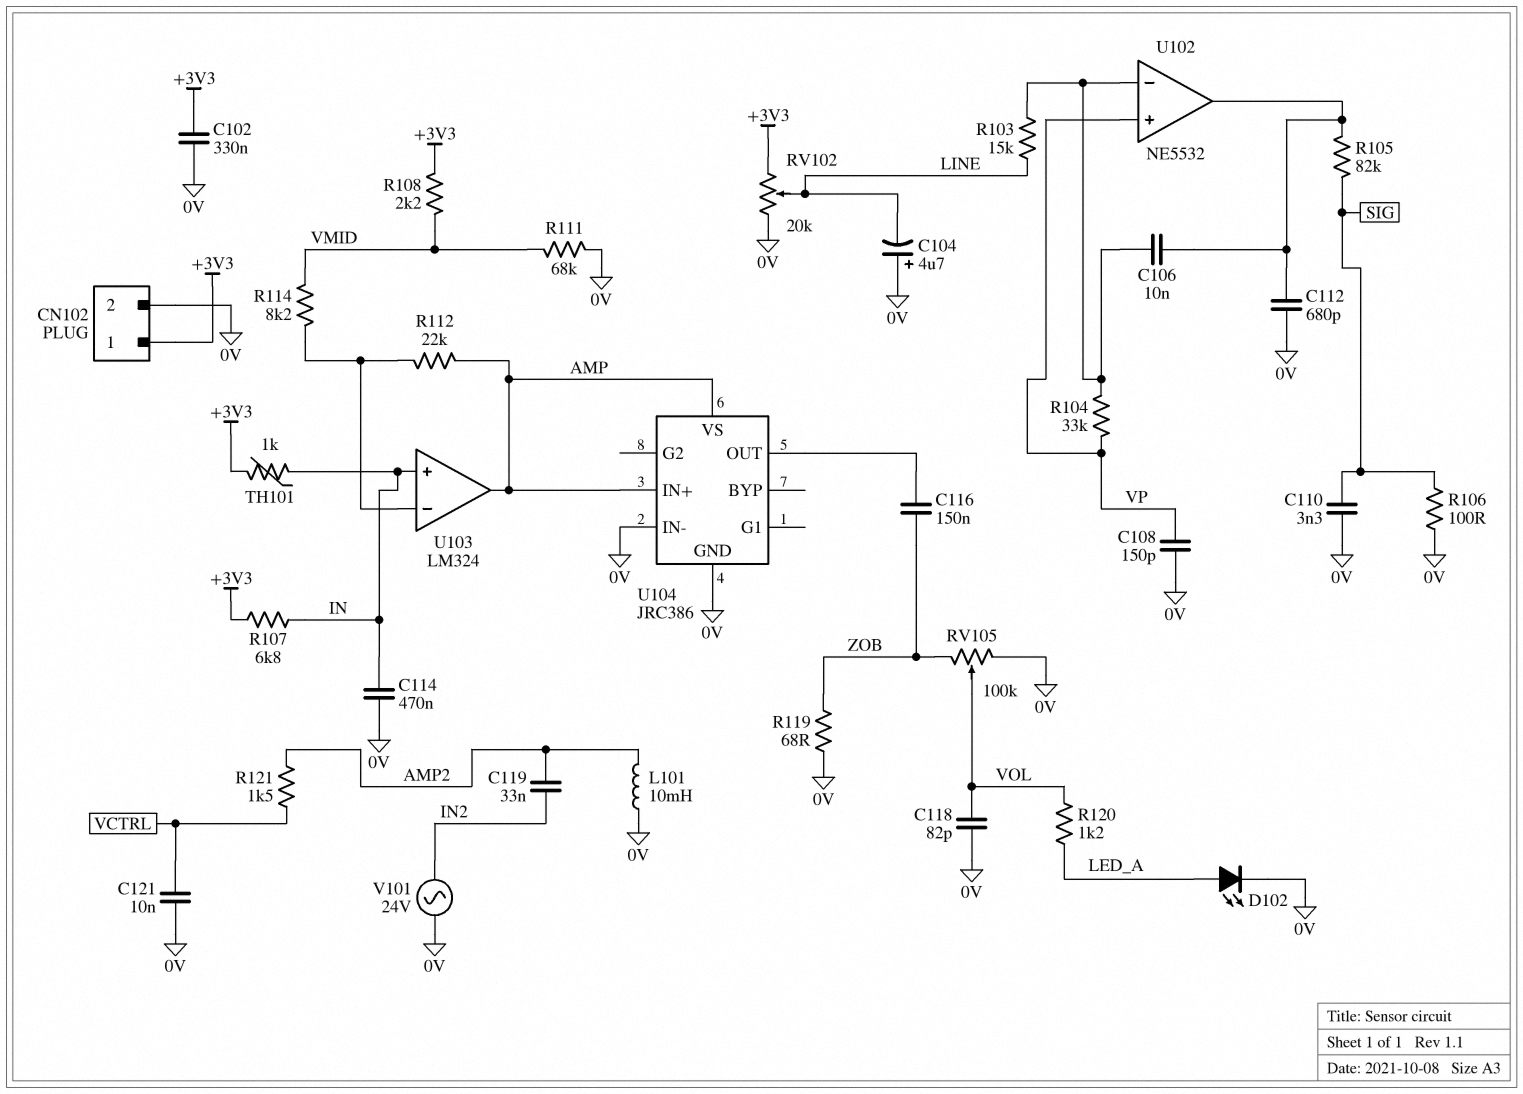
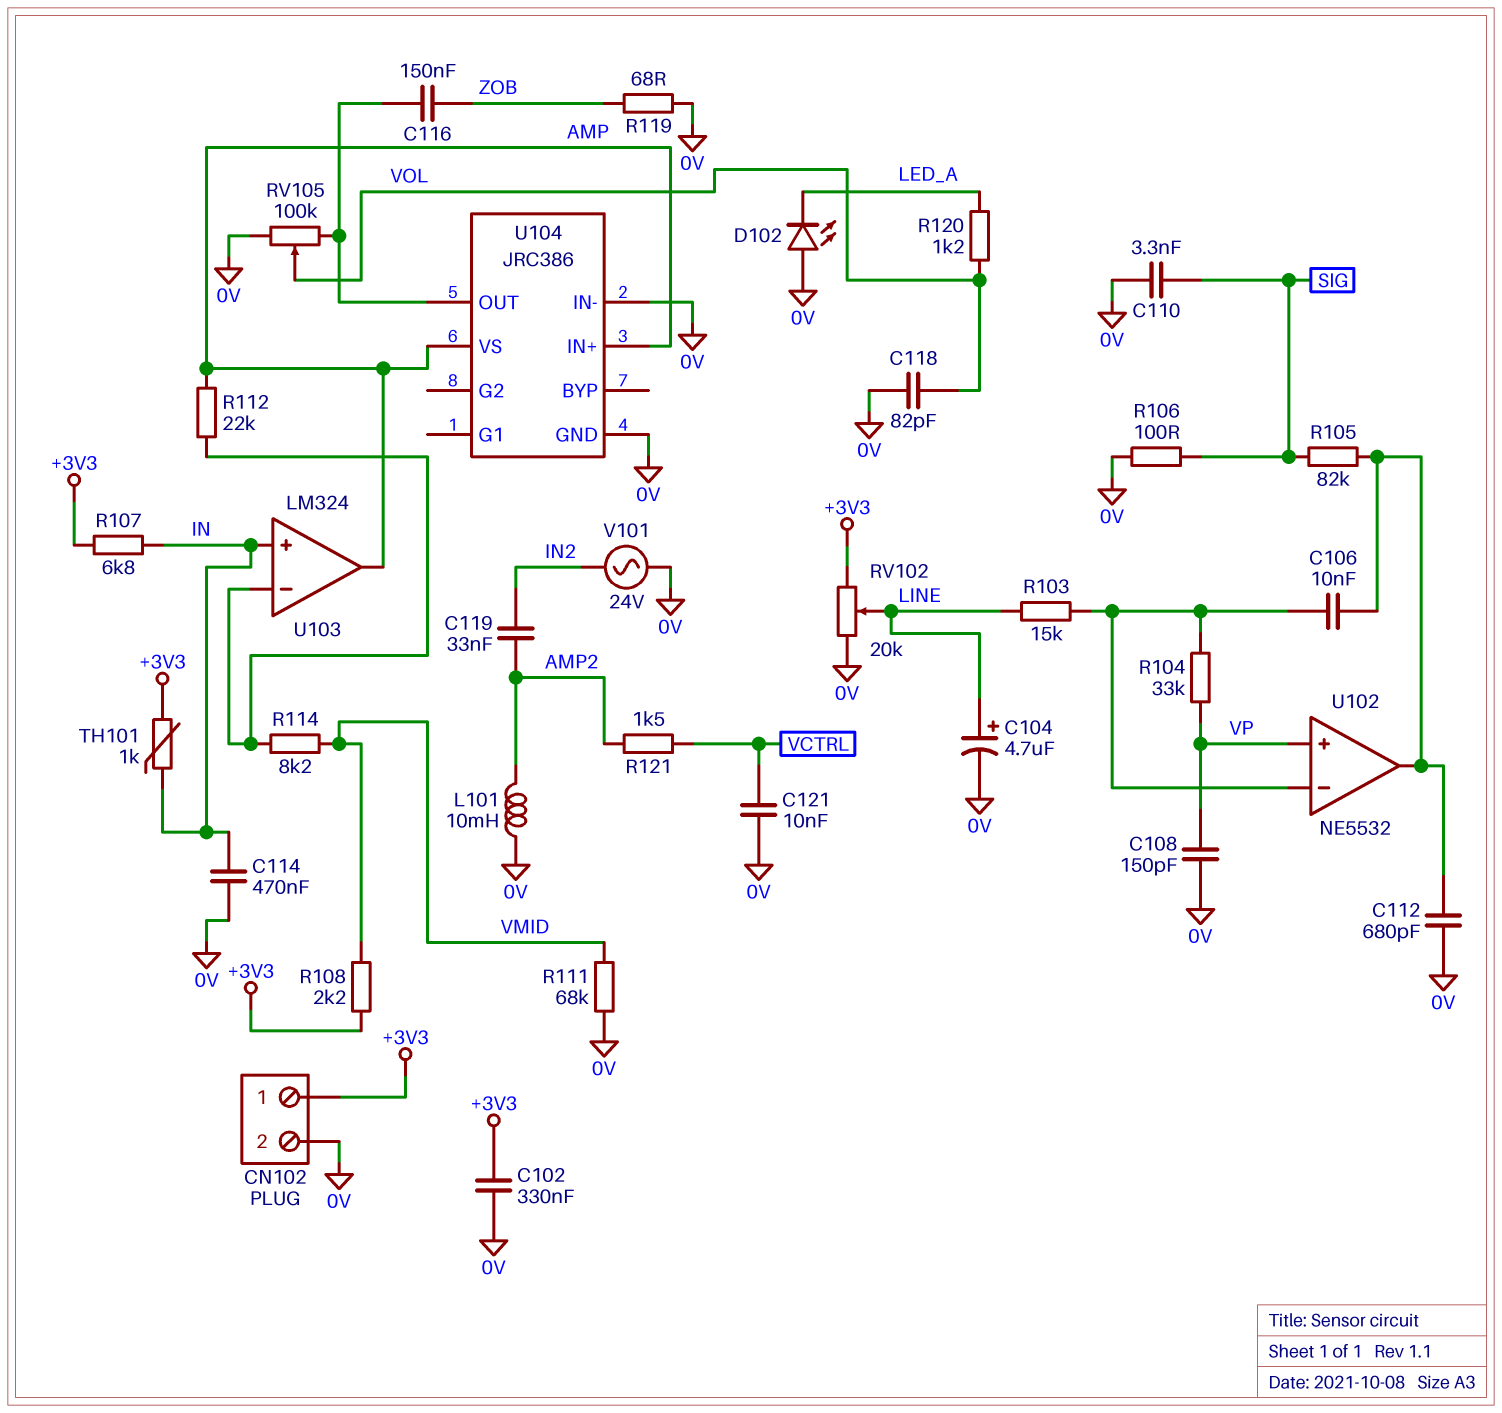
C104: 4.7uF (plus 0V, minus LINE) -> 4.7uF (plus LINE, minus 0V)
D102: LED (A LED_A, K 0V) -> LED (A 0V, K LED_A)
RV105: 100k (0V, ZOB, wiper VOL) -> 100k (0V, U104/OUT, wiper VOL)

